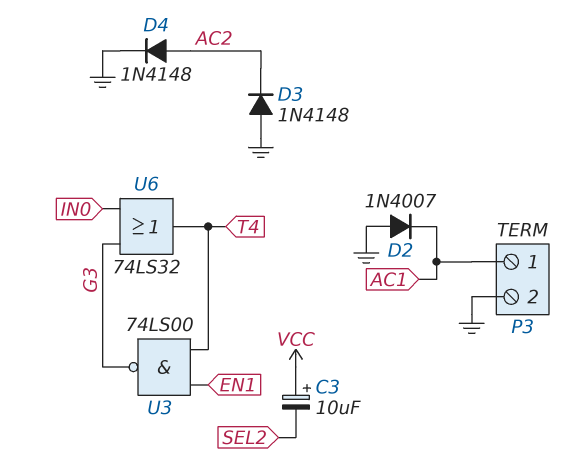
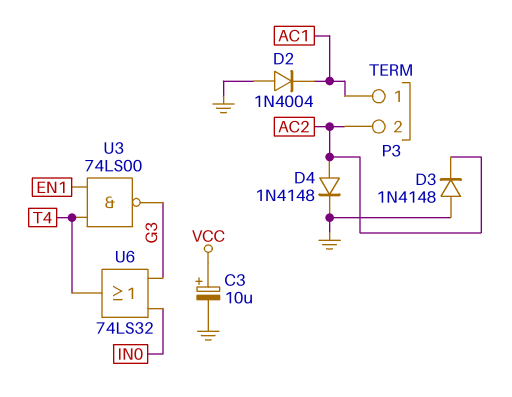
C3: 10uF (plus VCC, minus SEL2) -> 10uF (plus VCC, minus GND)
D2: diode 1N4007 (A GND, K AC1) -> diode 1N4004 (A GND, K AC1)
P3 pin 2: GND -> AC2

